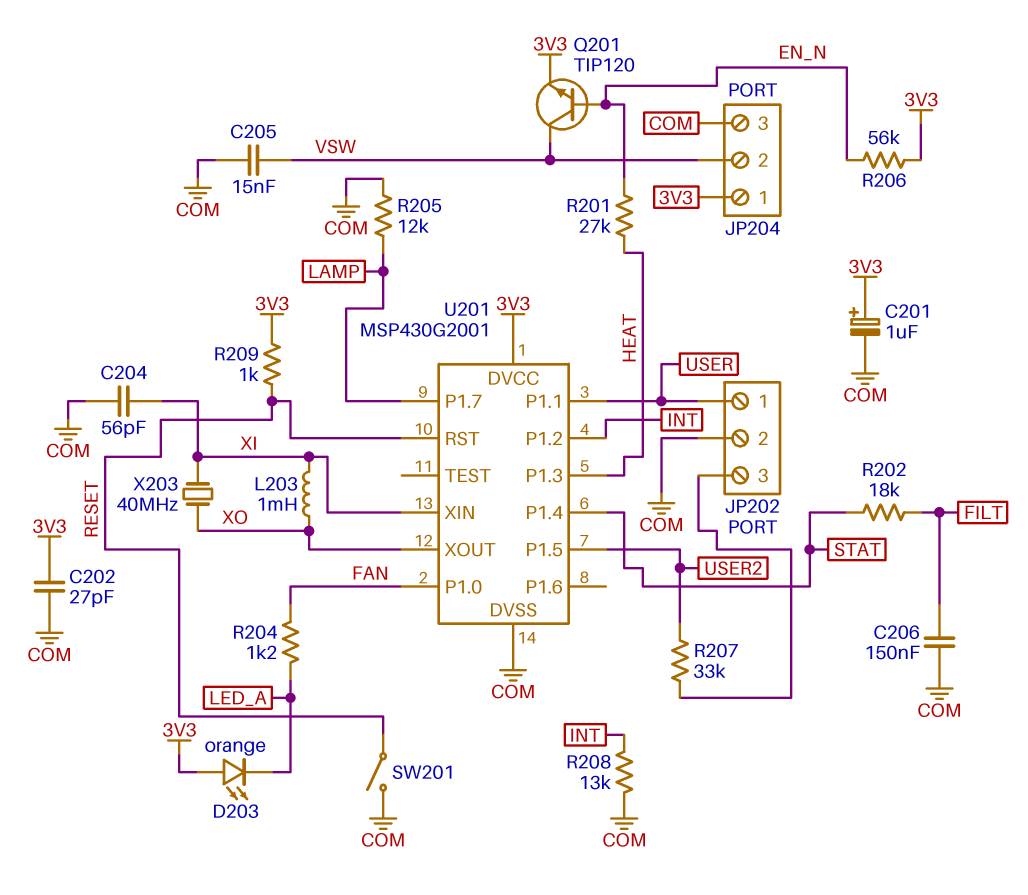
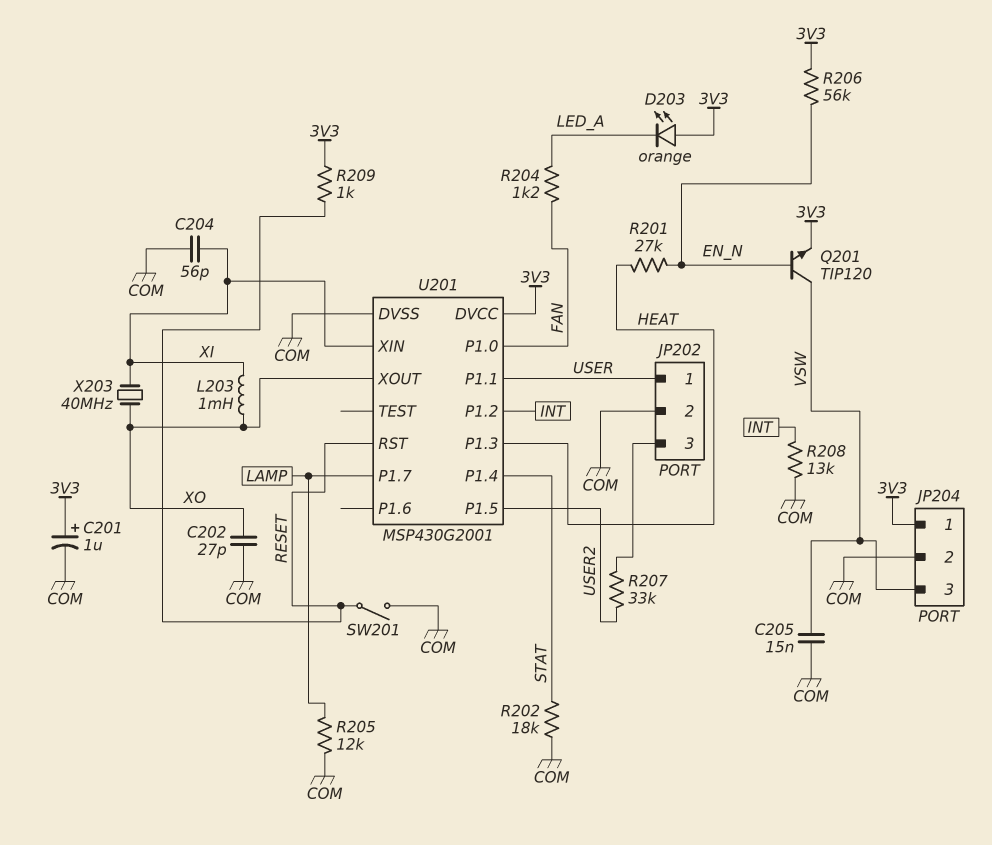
C202: 27pF (3V3, COM) -> 27pF (COM, XO)
C206: 150nF (COM, FILT) -> none
JP204 pin 2: VSW -> COM
JP204 pin 3: COM -> VSW
R202: 18k (FILT, STAT) -> 18k (COM, STAT)

